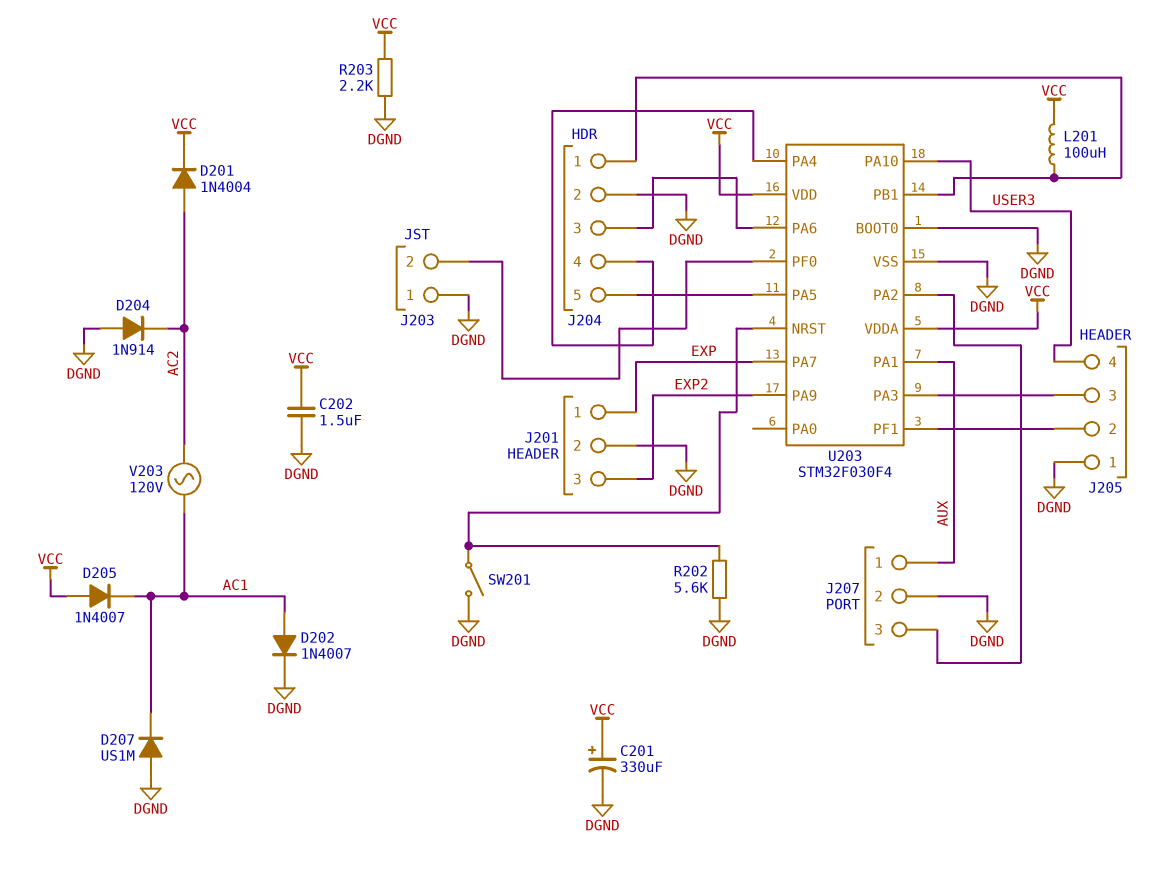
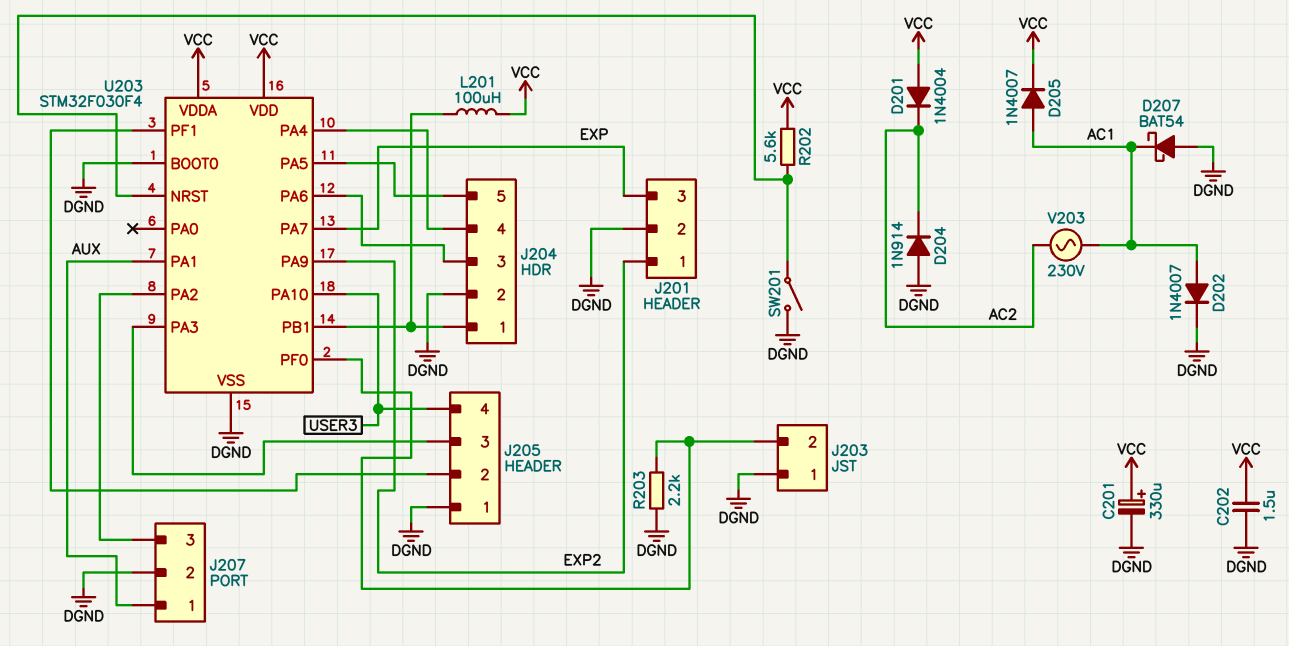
D201: diode 1N4004 (A AC2, K VCC) -> diode 1N4004 (A VCC, K AC2)
D205: diode 1N4007 (A VCC, K AC1) -> diode 1N4007 (A AC1, K VCC)
D207: diode US1M (A DGND, K AC1) -> schottky BAT54 (A DGND, K AC1)
J201 pin 1: EXP -> EXP2
J201 pin 3: EXP2 -> EXP
R202: 5.6k (DGND, U203/NRST) -> 5.6k (U203/NRST, VCC)
R203: 2.2k (DGND, VCC) -> 2.2k (DGND, J203/2)
V203: AC 120V (AC1, AC2) -> AC 230V (AC1, AC2)

